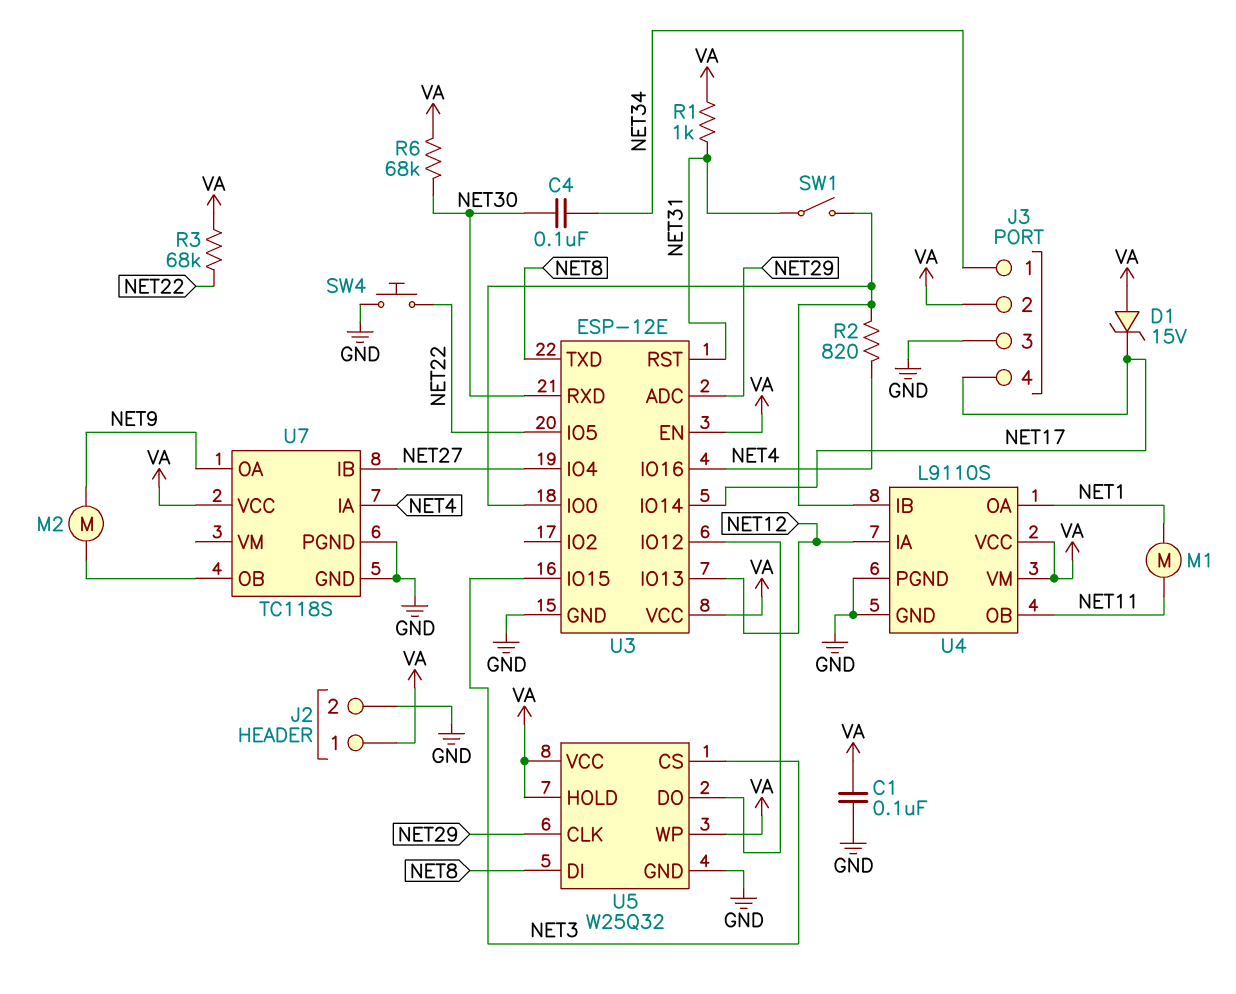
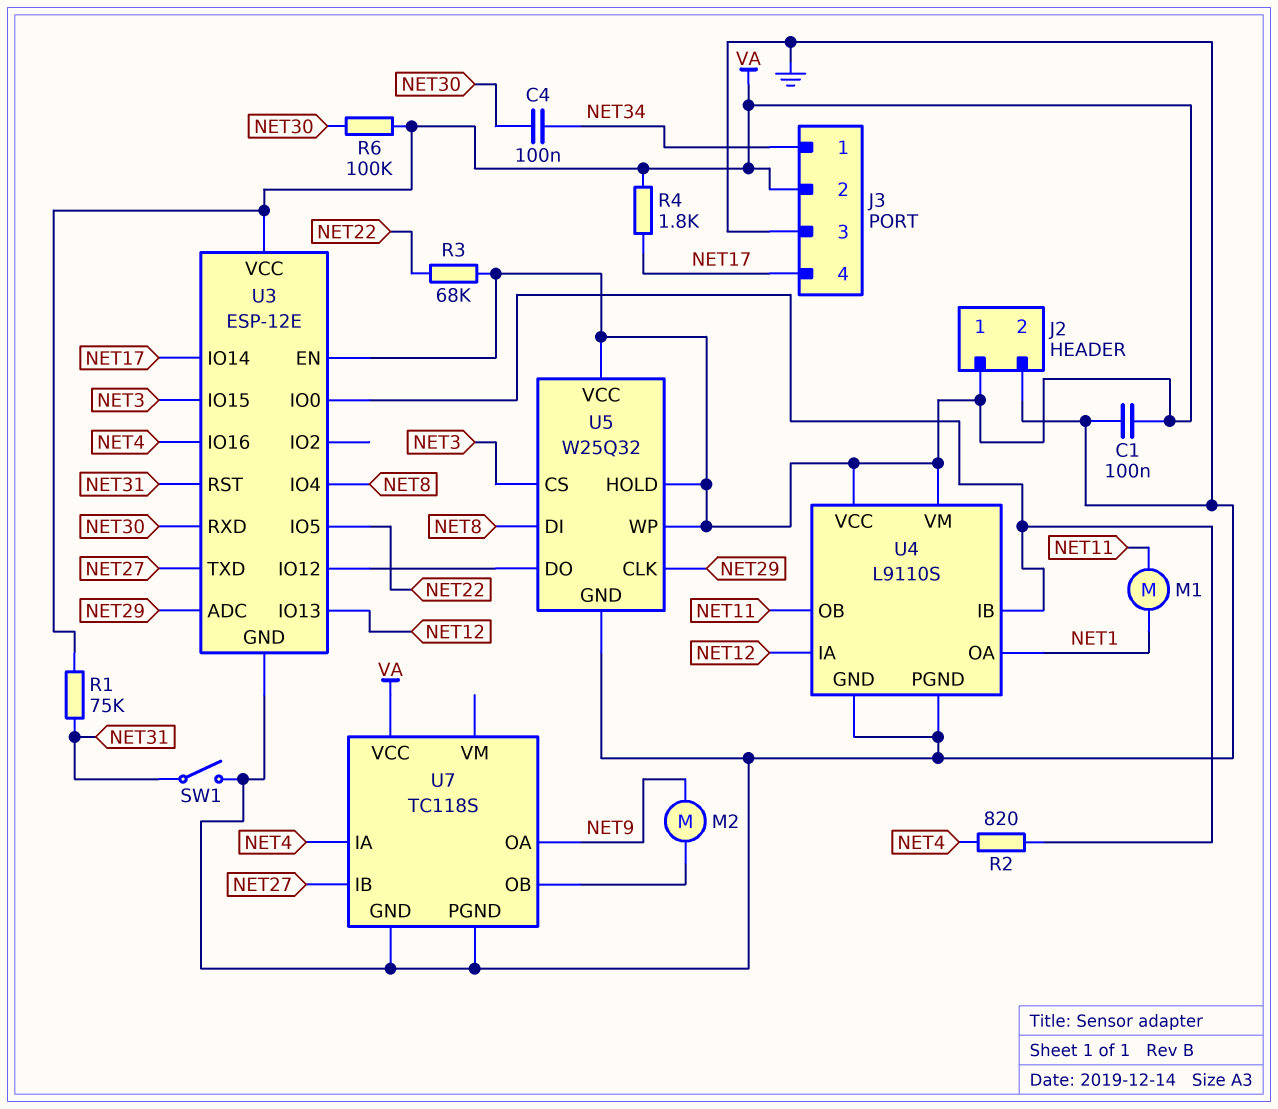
D1: zener 15V (A VA, K NET17) -> none
R1: 1k (NET31, VA) -> 75k (NET31, VA)
R4: none -> 1.8k (NET17, VA)
R6: 68k (NET30, VA) -> 100k (NET30, VA)
SW1: switch (NET31, U3/IO0) -> switch (GND, NET31)
SW4: button (GND, NET22) -> none
U3 pin IO4: NET27 -> NET8
U3 pin TXD: NET8 -> NET27

